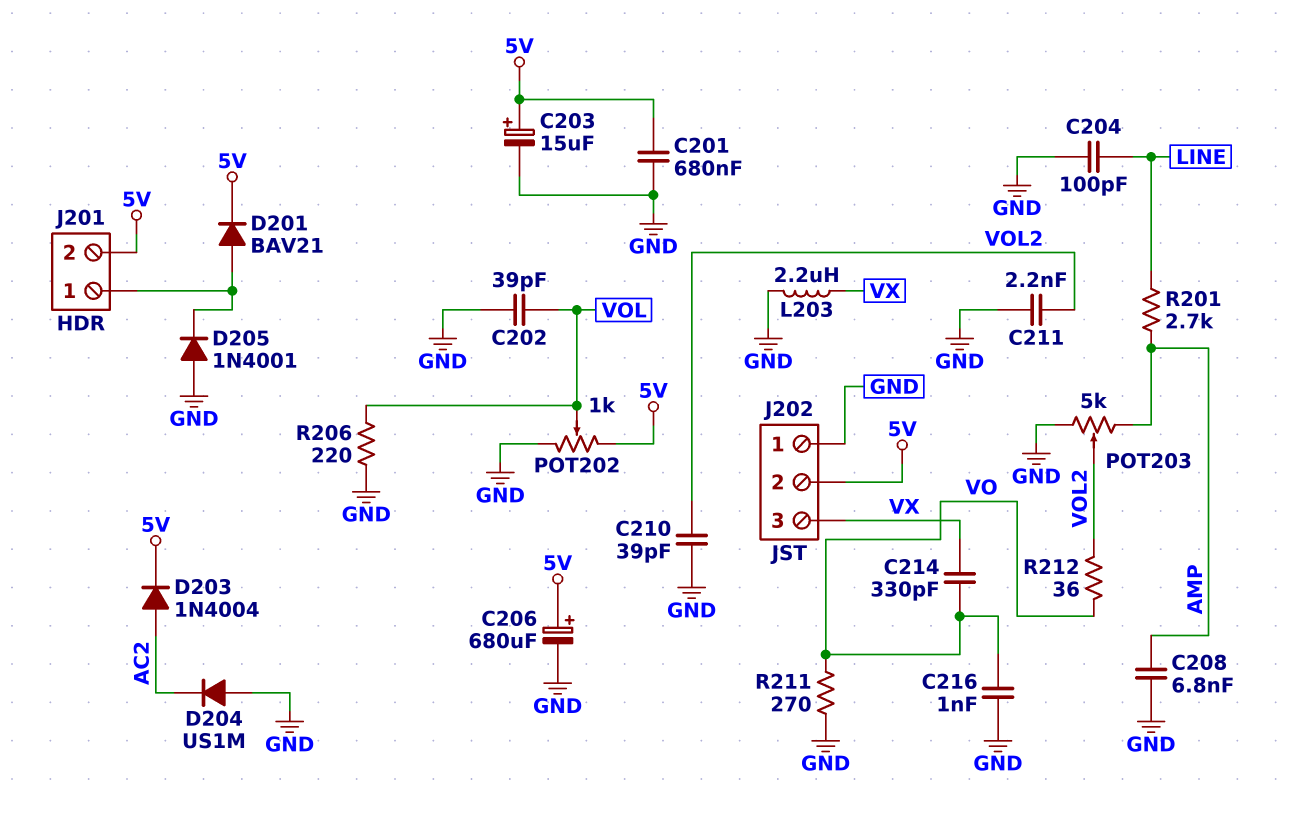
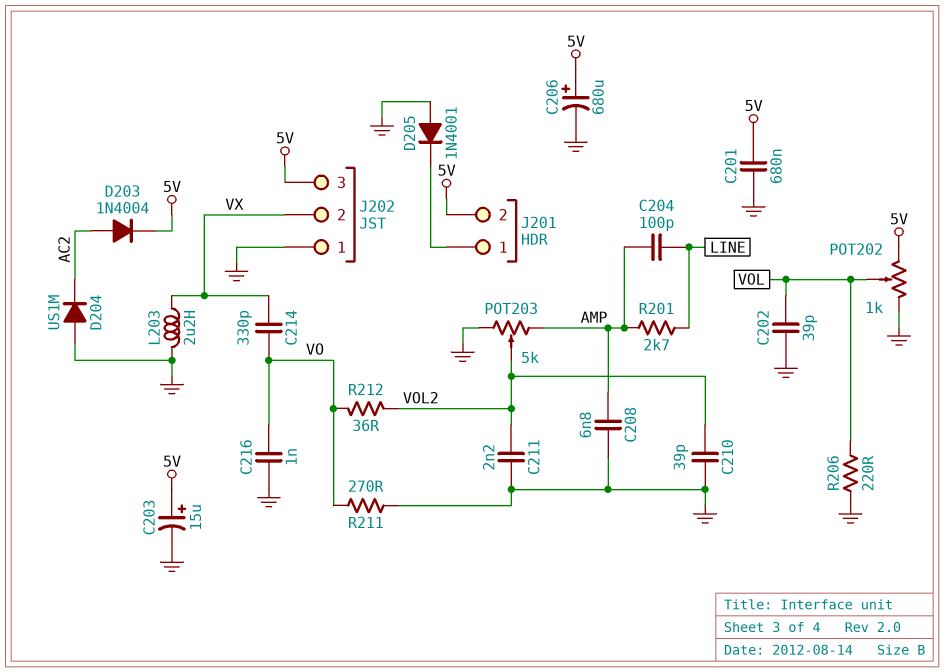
C204: 100pF (GND, LINE) -> 100pF (AMP, LINE)
D201: diode BAV21 (A J201/1, K 5V) -> none
J202 pin 2: 5V -> VX
J202 pin 3: VX -> 5V

